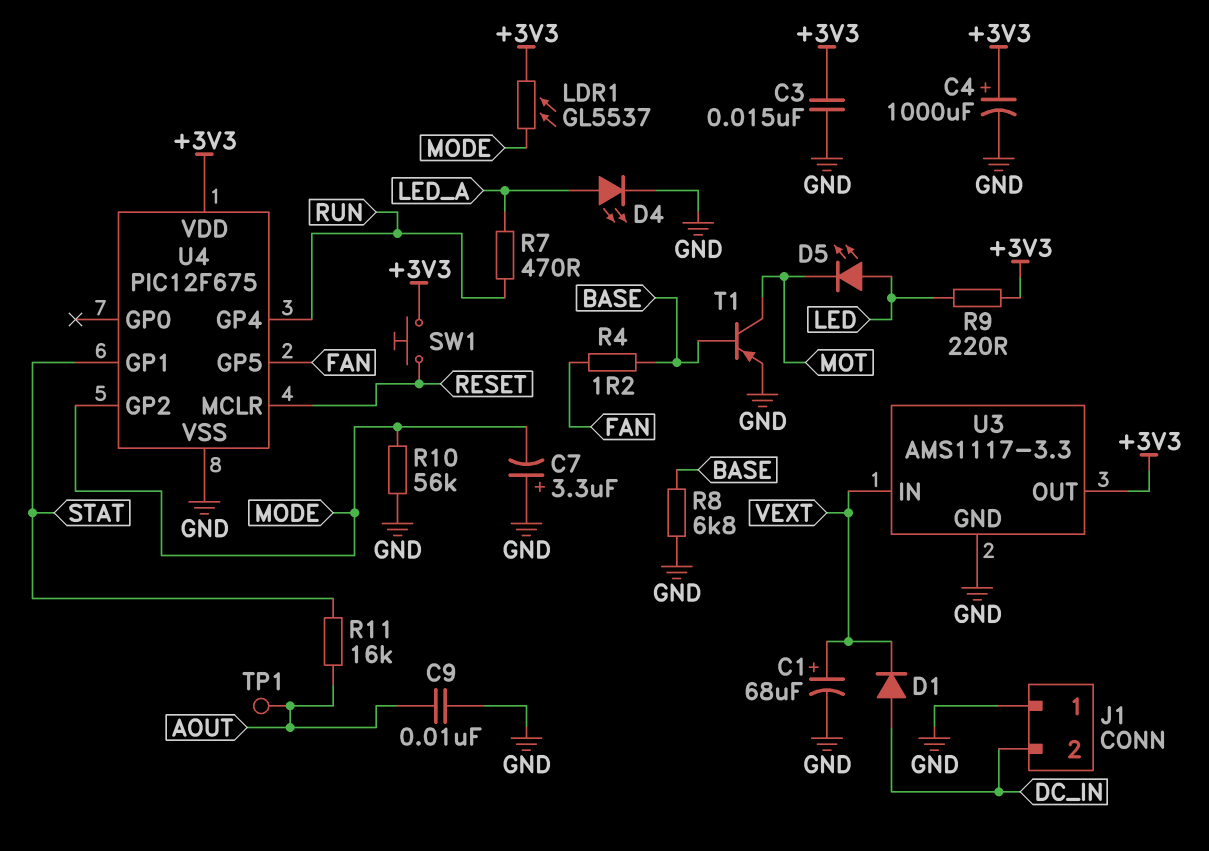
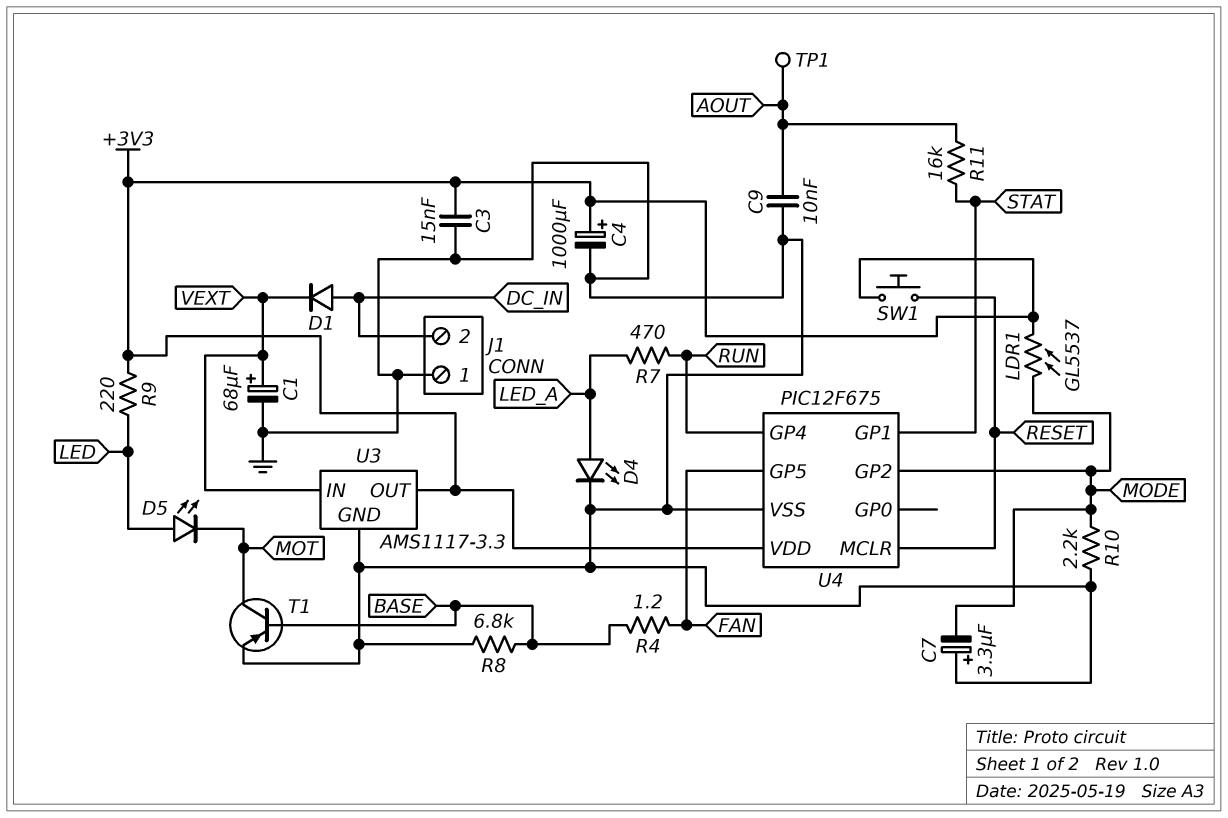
R10: 56k (GND, MODE) -> 2.2k (GND, MODE)

